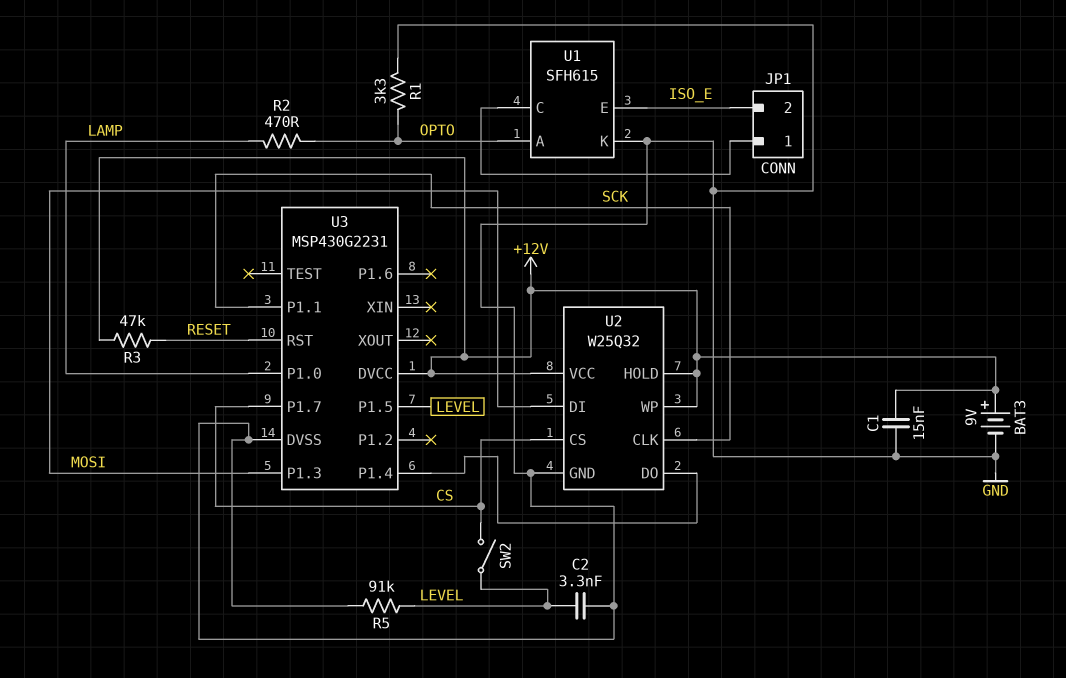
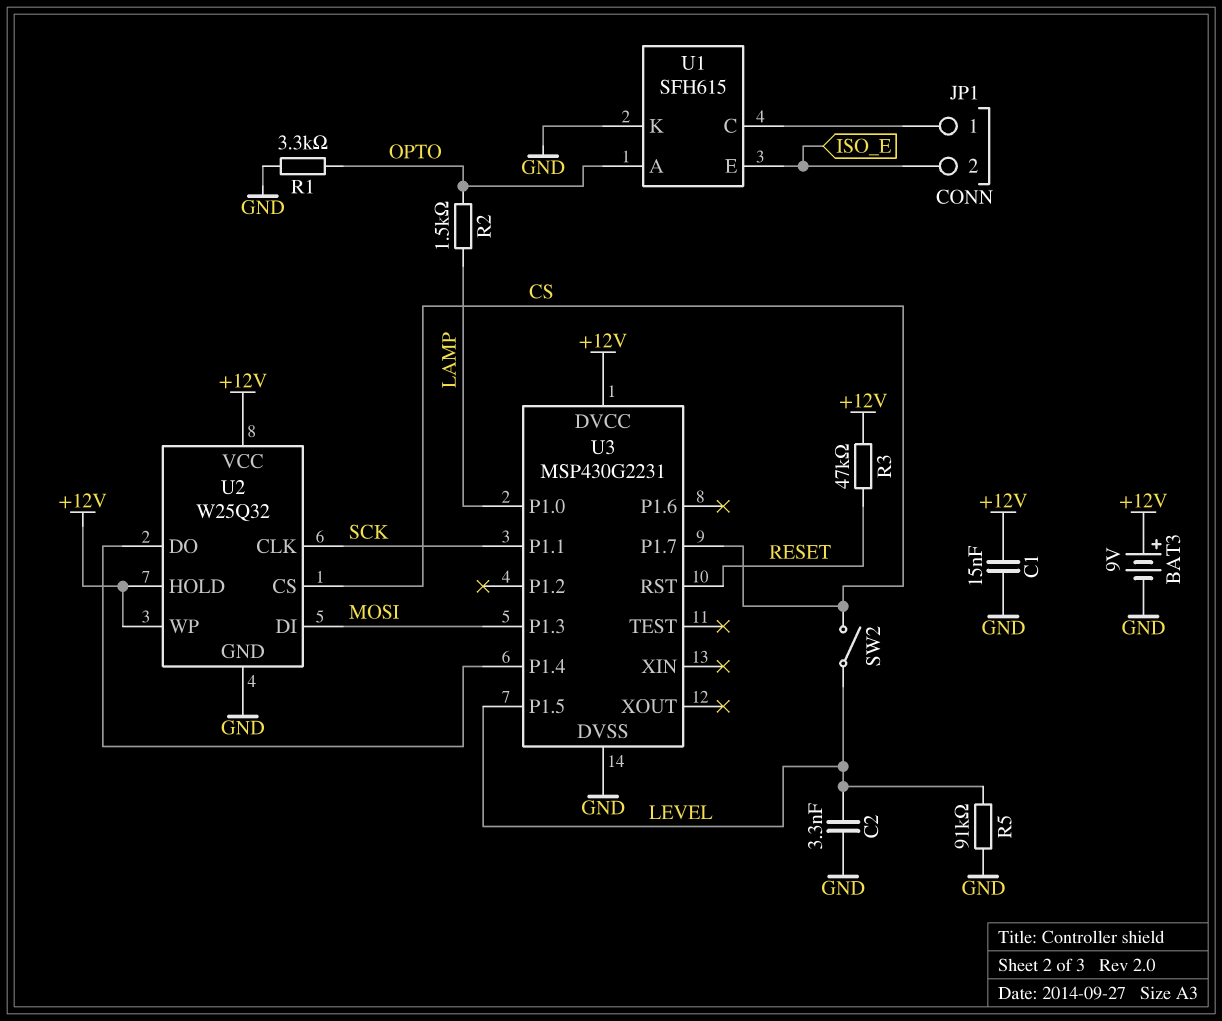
R2: 470 (LAMP, OPTO) -> 1.5k (LAMP, OPTO)

